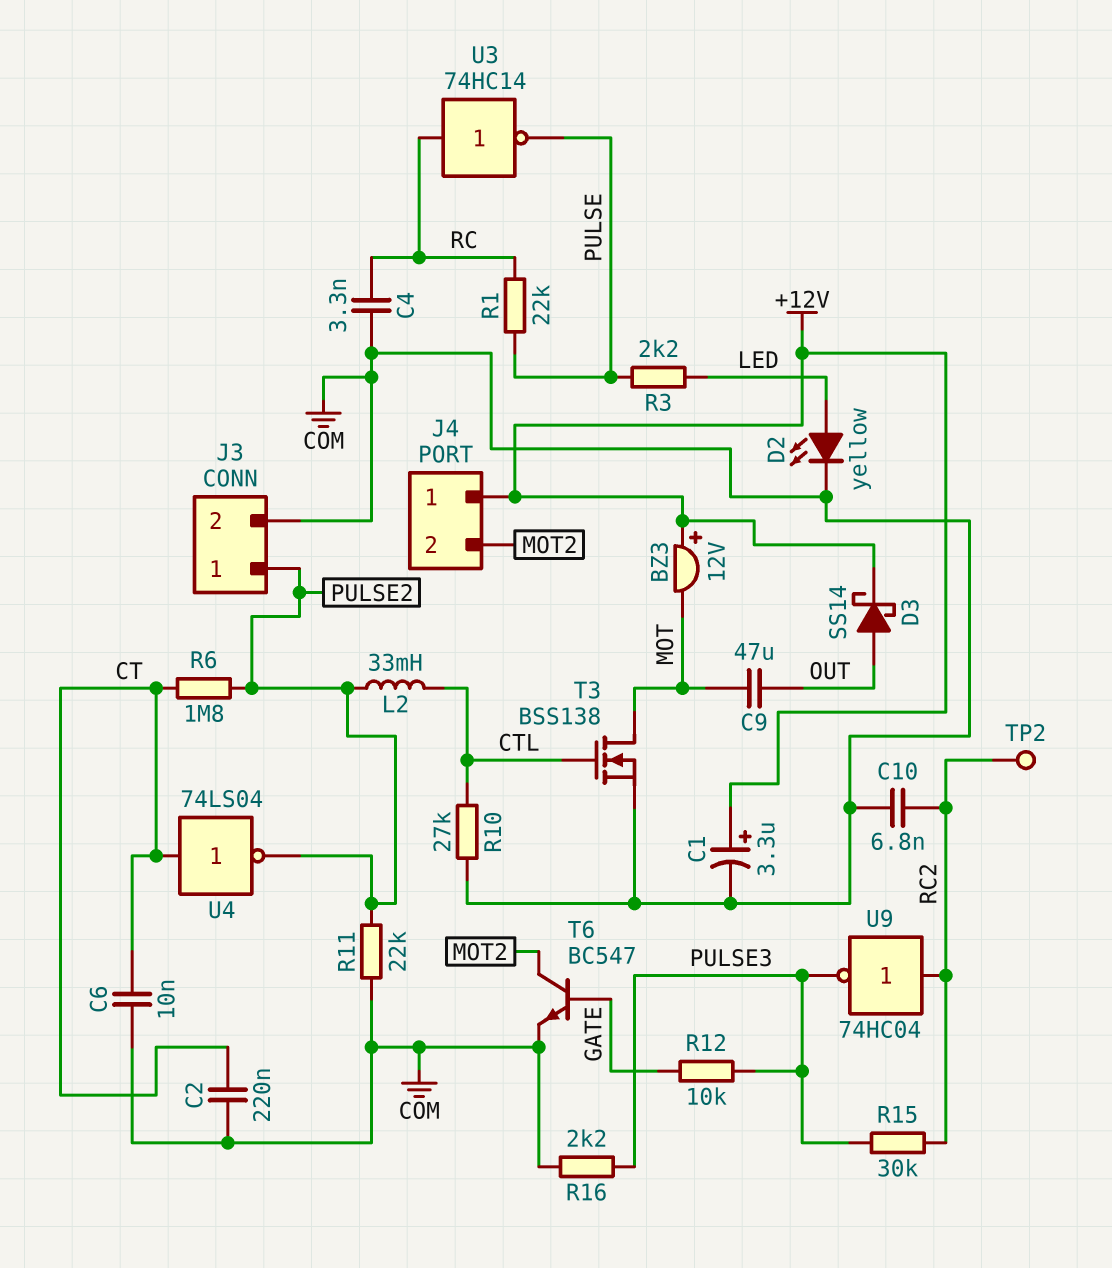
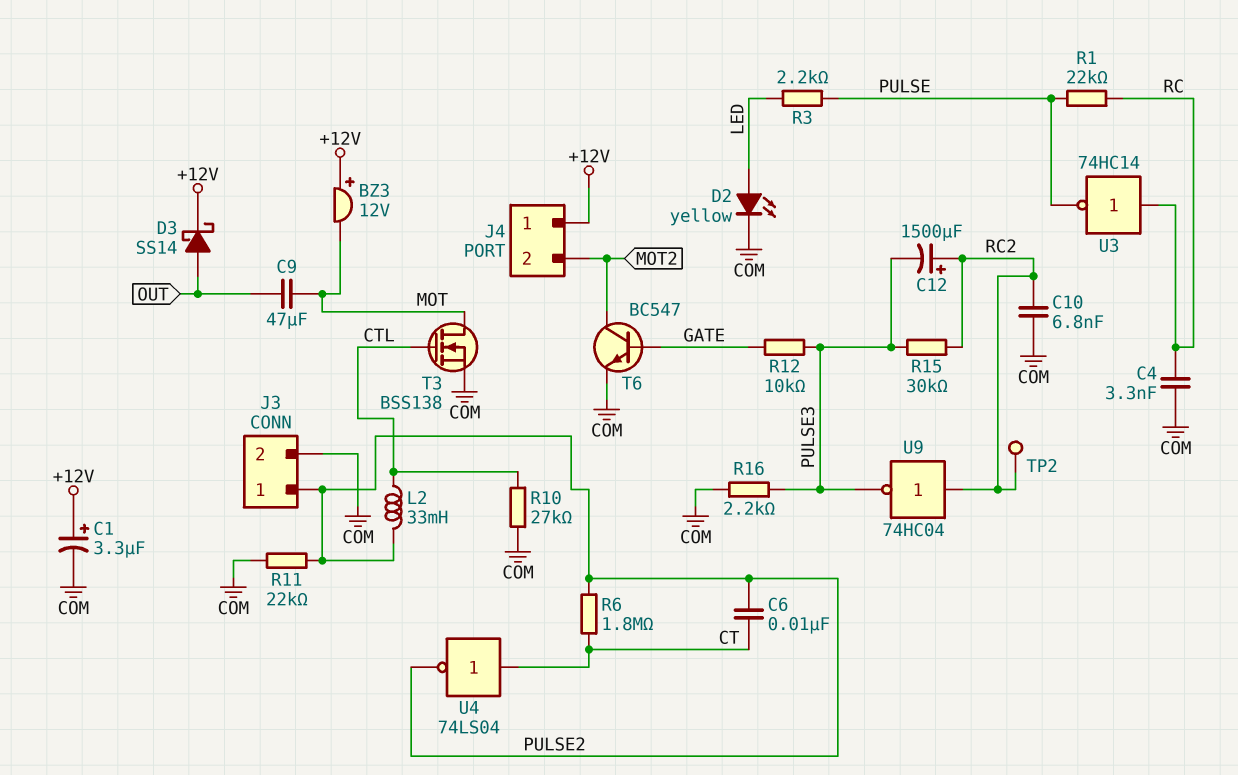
C2: 220nF (COM, CT) -> none
C6: 10nF (COM, CT) -> 10nF (CT, PULSE2)
C12: none -> 1500uF (plus RC2, minus PULSE3)

